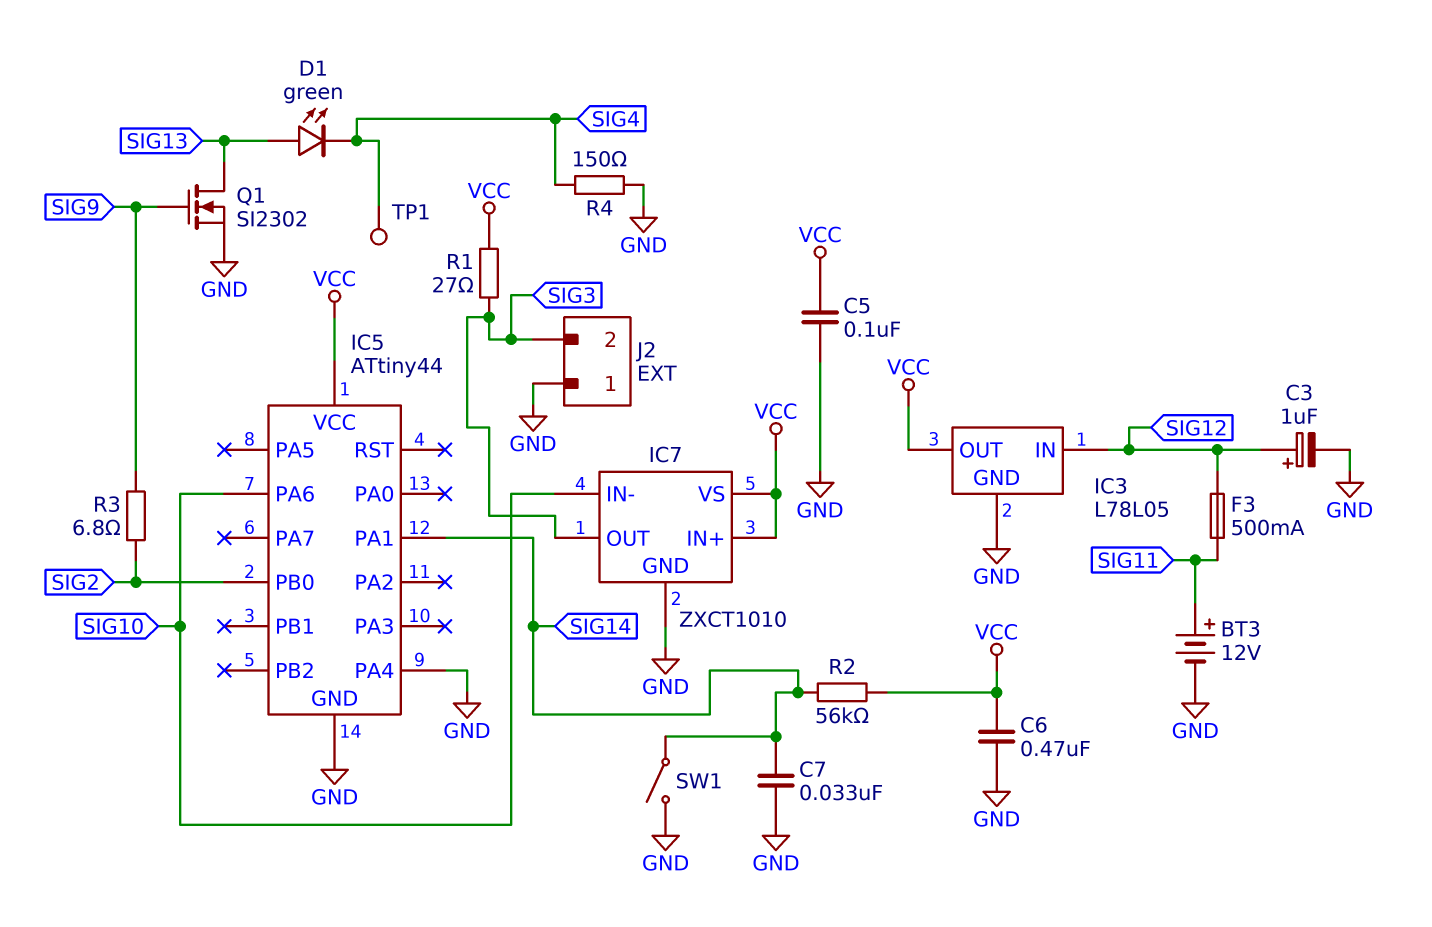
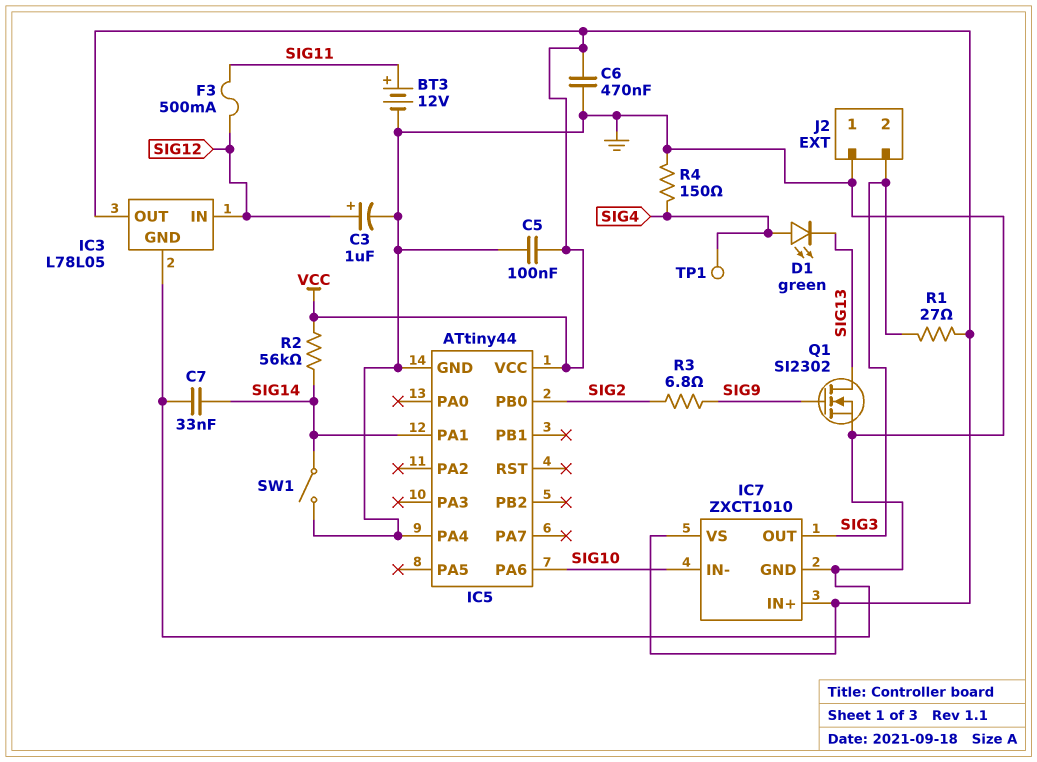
D1: LED green (A SIG13, K SIG4) -> LED green (A SIG4, K SIG13)

